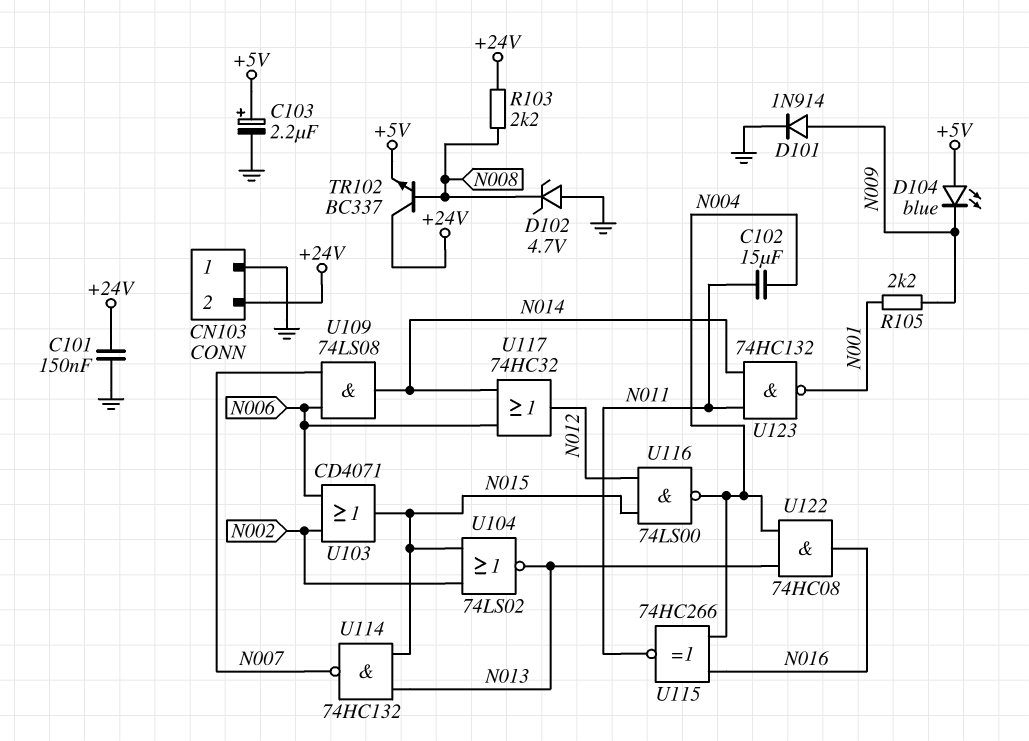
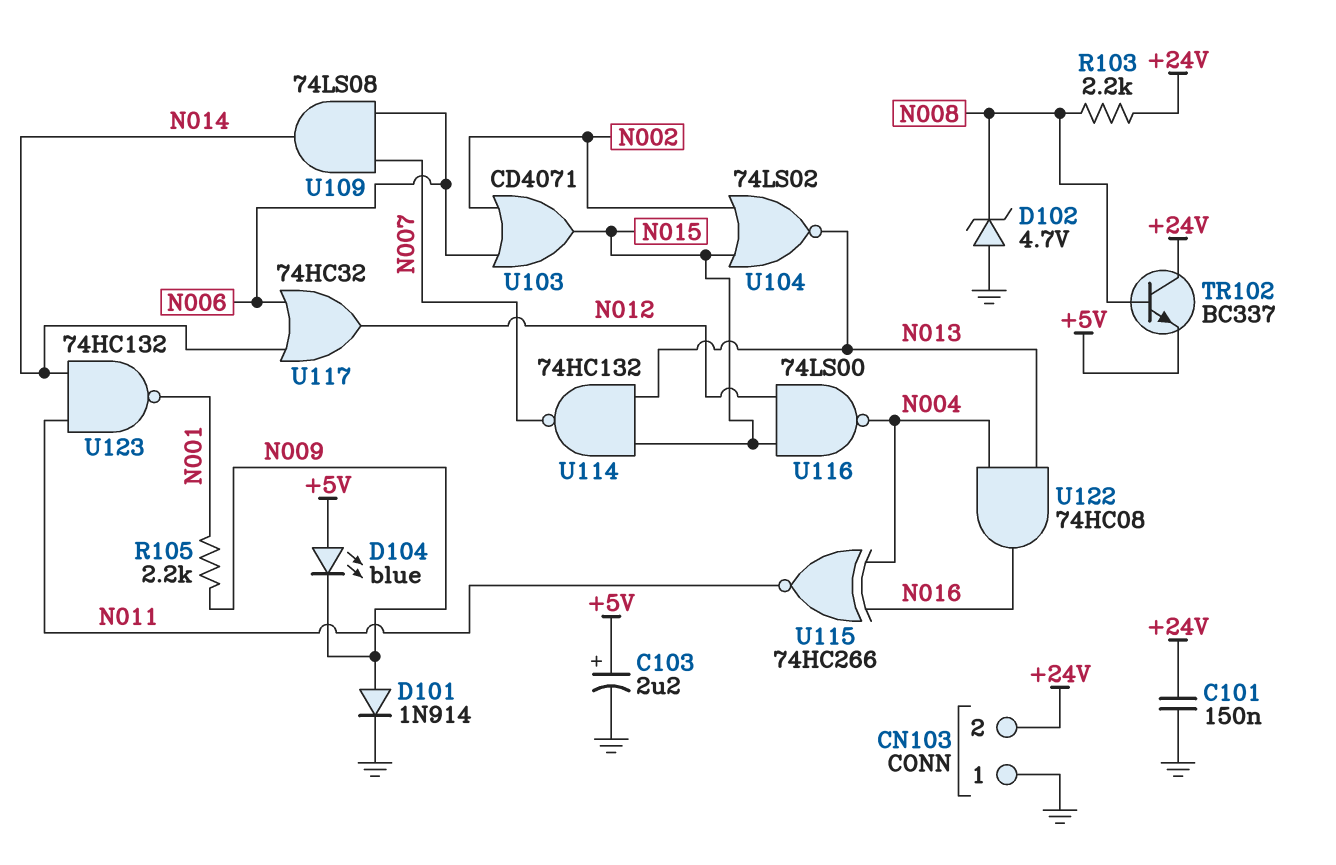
C102: 15uF (N004, N011) -> none

